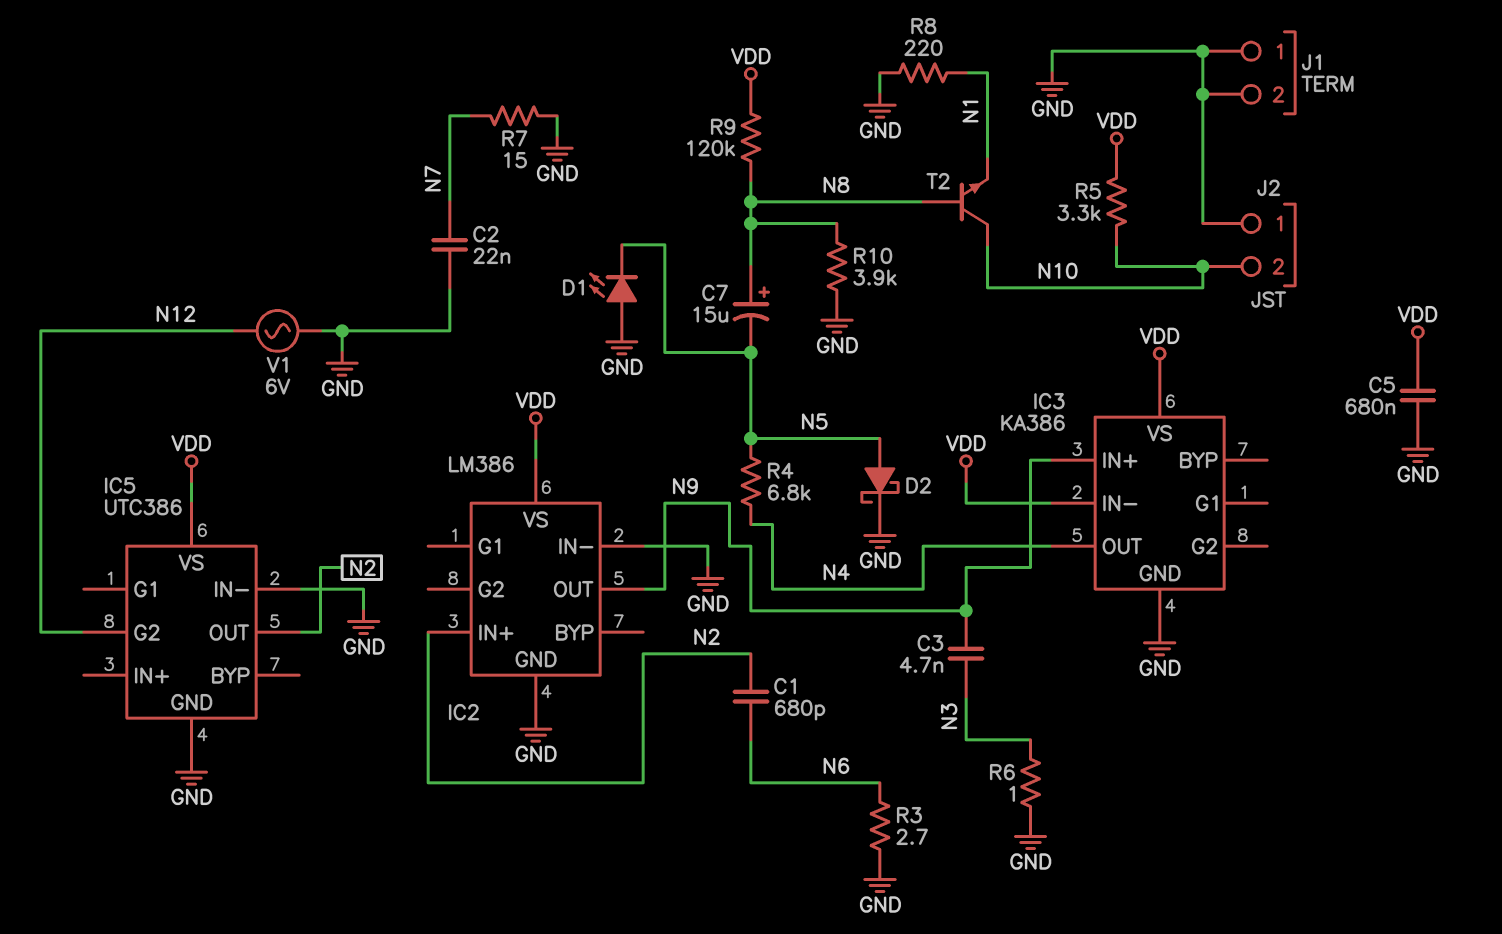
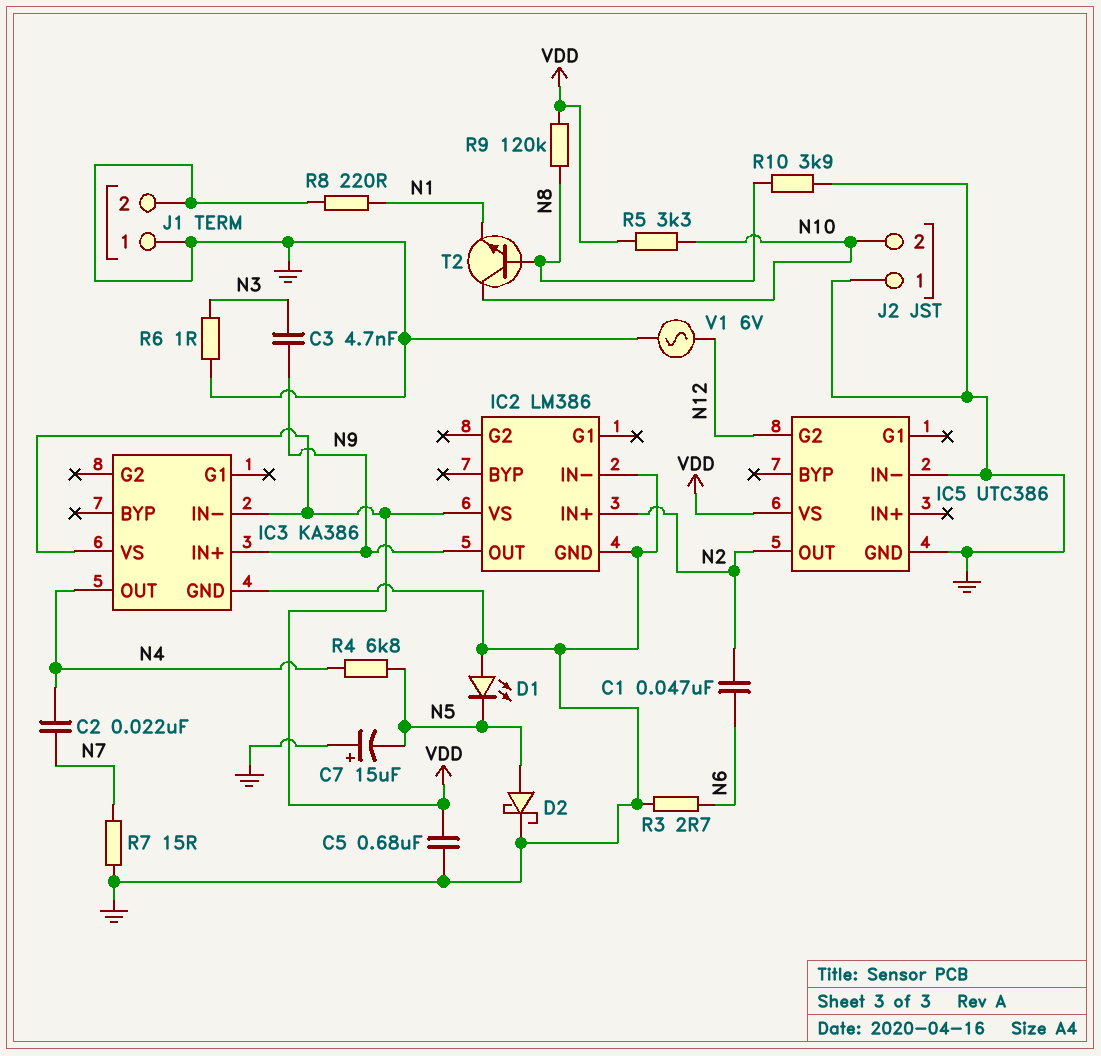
C1: 680pF (N2, N6) -> 47nF (N2, N6)
C2: 22nF (GND, N7) -> 22nF (N4, N7)
C7: 15uF (plus N8, minus N5) -> 15uF (plus GND, minus N5)

